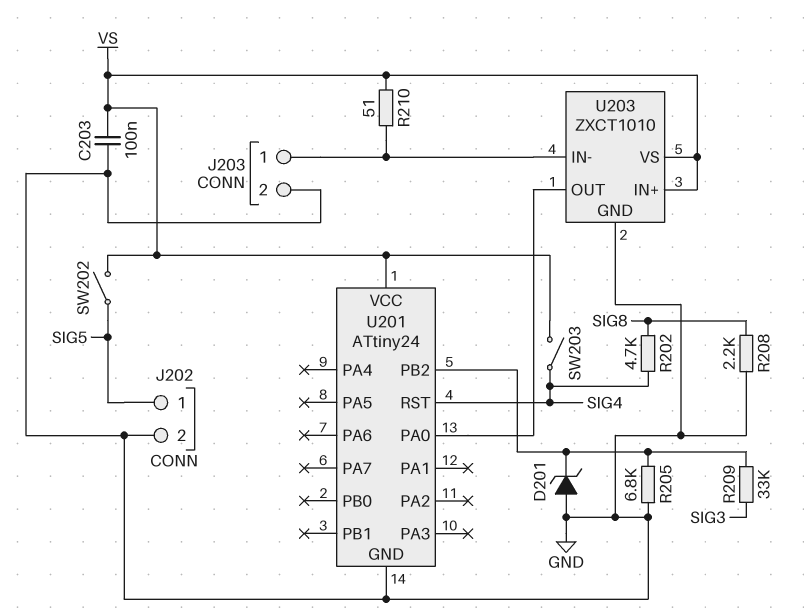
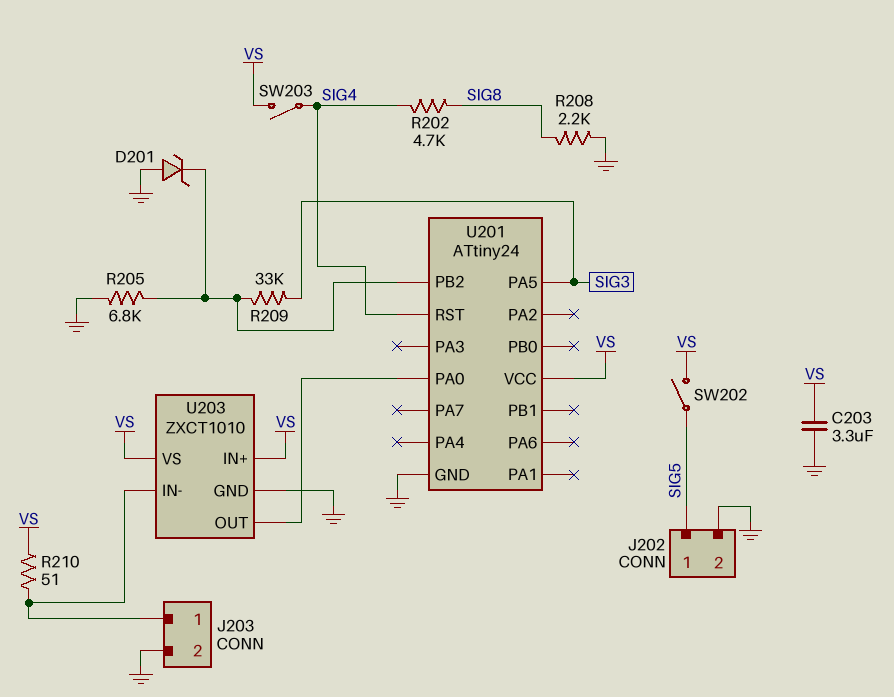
C203: 100nF (GND, VS) -> 3.3uF (GND, VS)
U201 pin PA5: none -> SIG3

